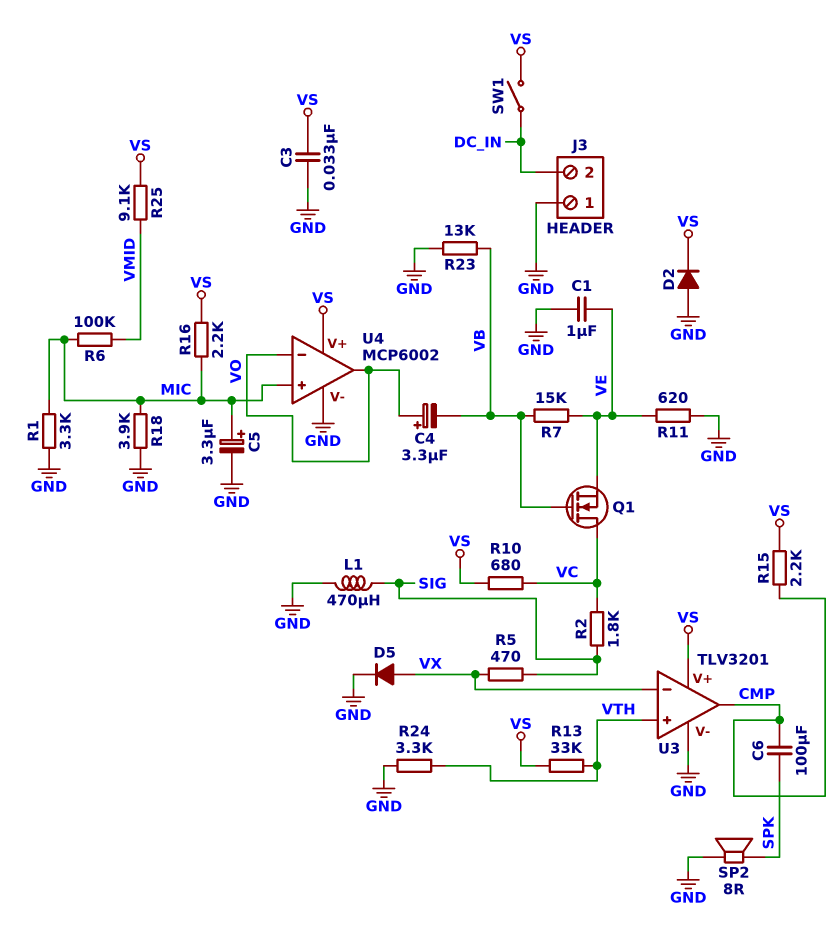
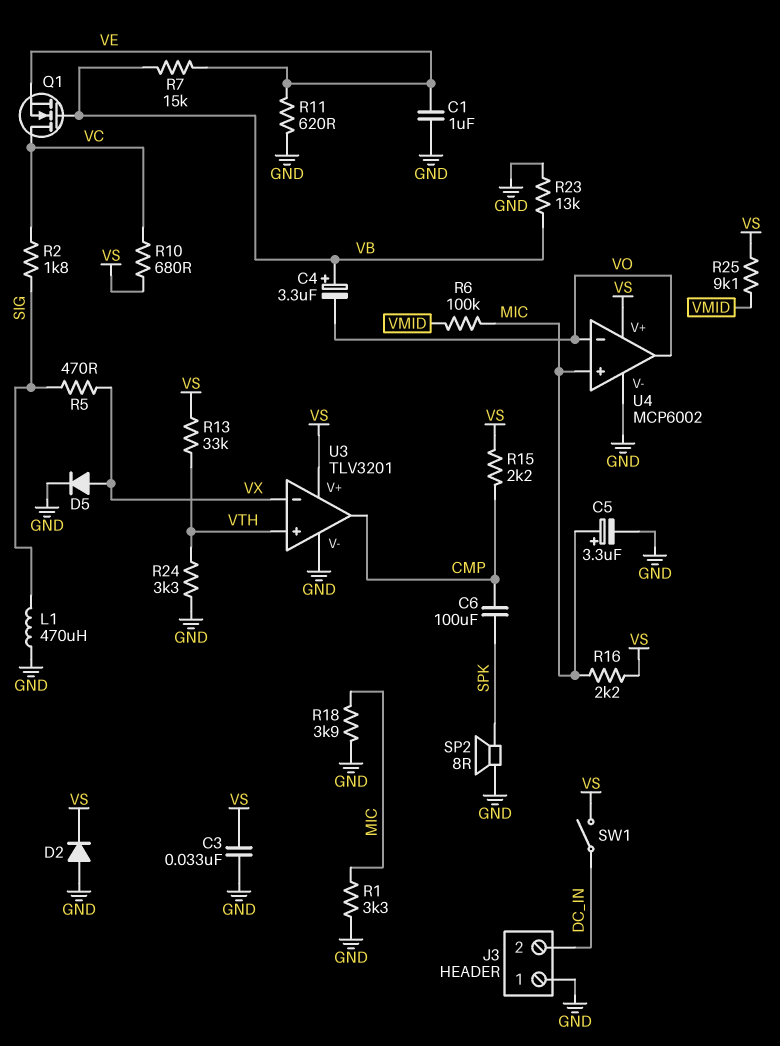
C4: 3.3uF (plus VO, minus VB) -> 3.3uF (plus VB, minus VO)

